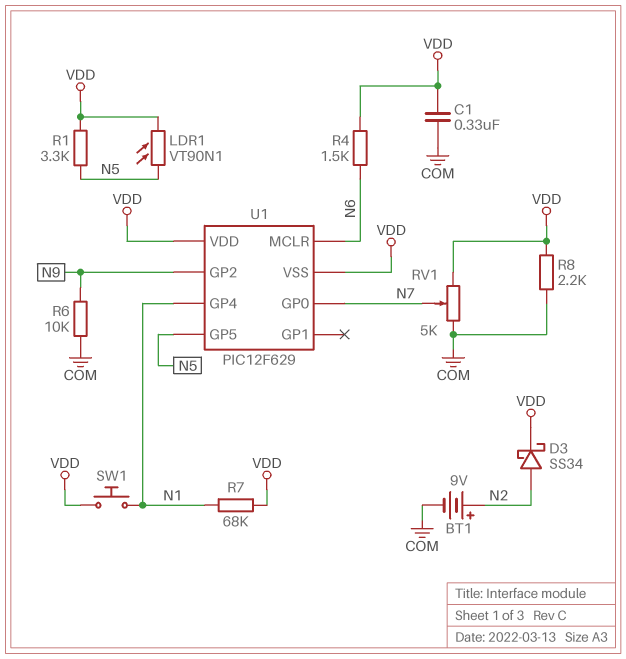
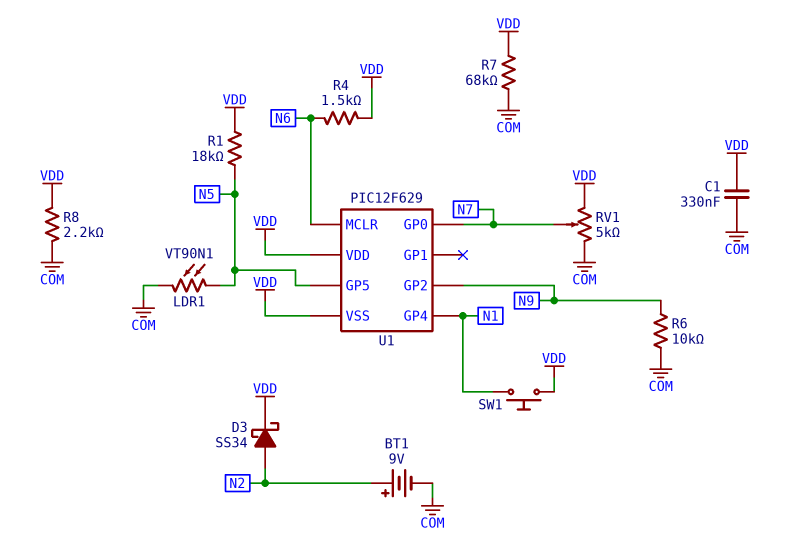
LDR1: VT90N1 (N5, VDD) -> VT90N1 (COM, N5)
R1: 3.3k (N5, VDD) -> 18k (N5, VDD)
R7: 68k (N1, VDD) -> 68k (COM, VDD)

